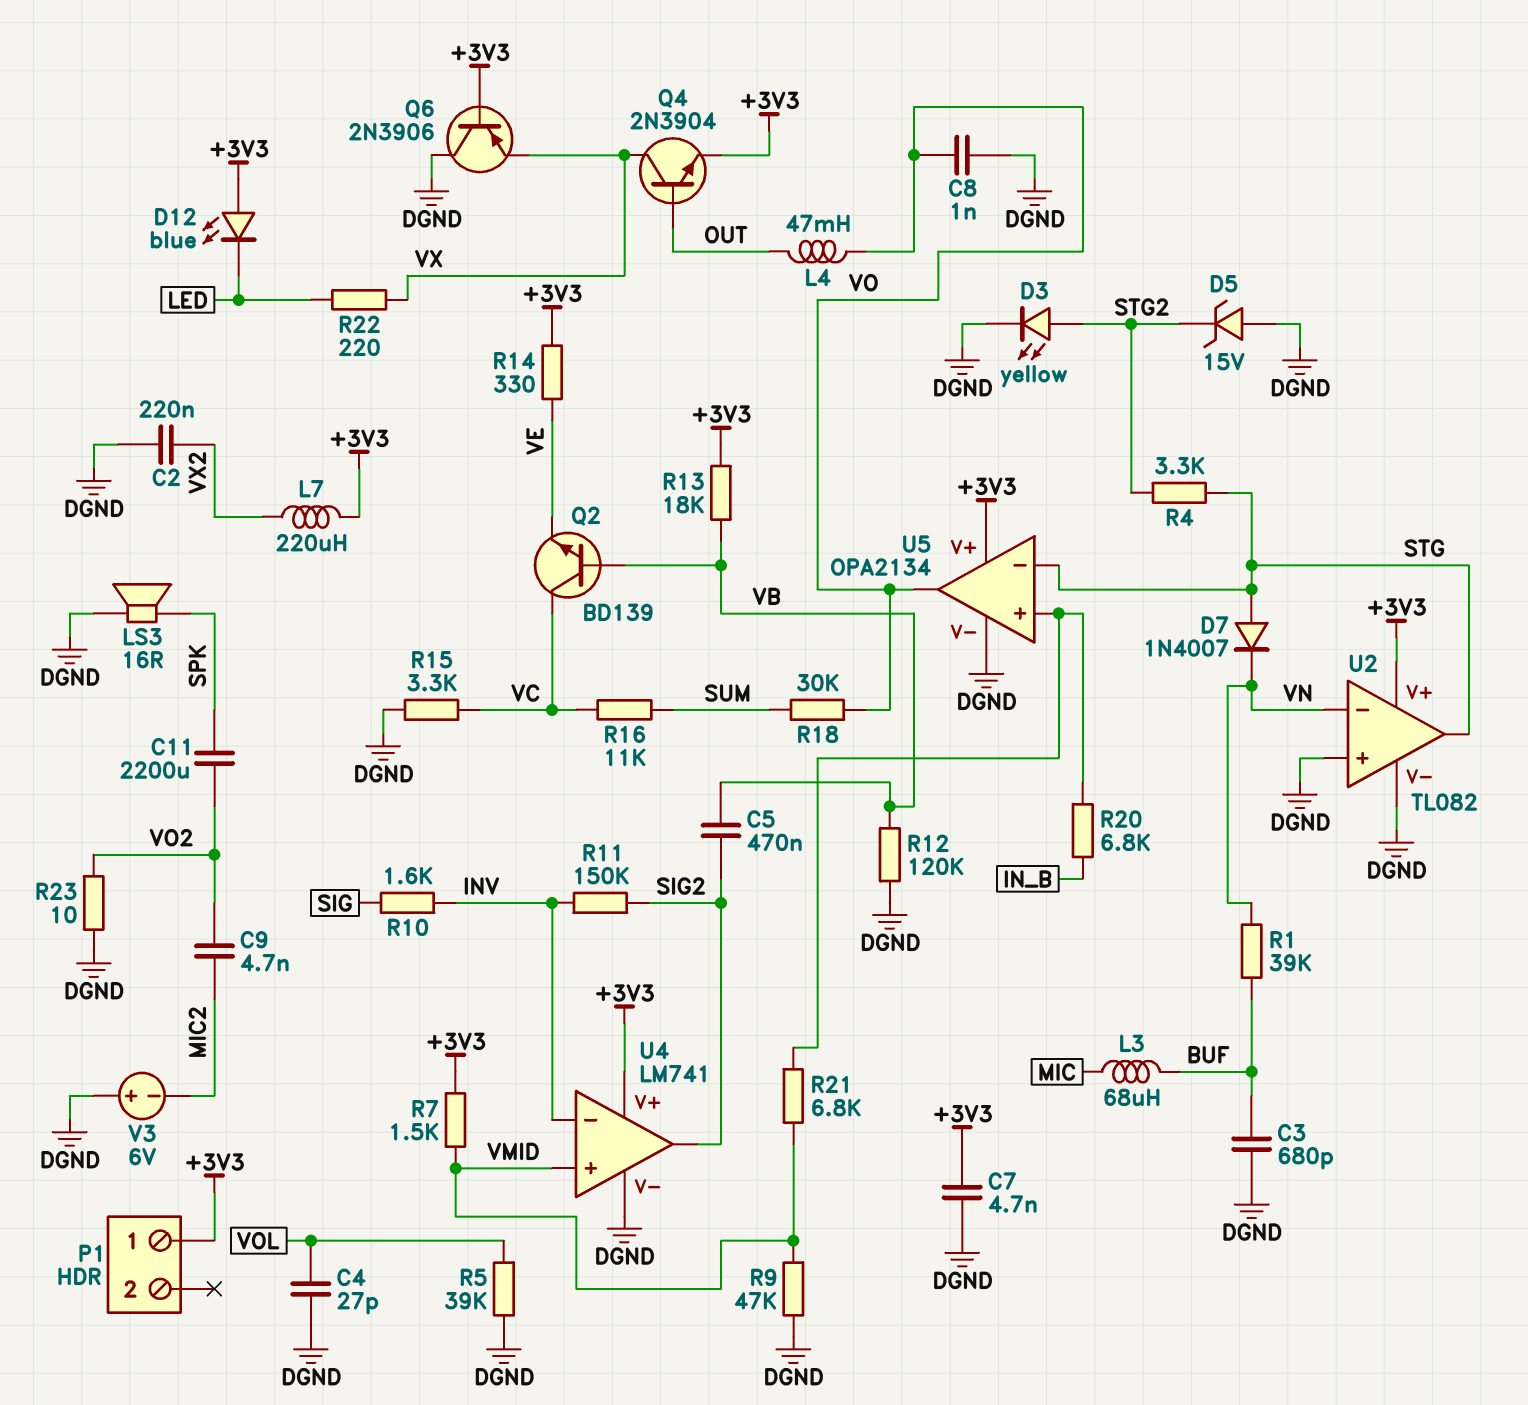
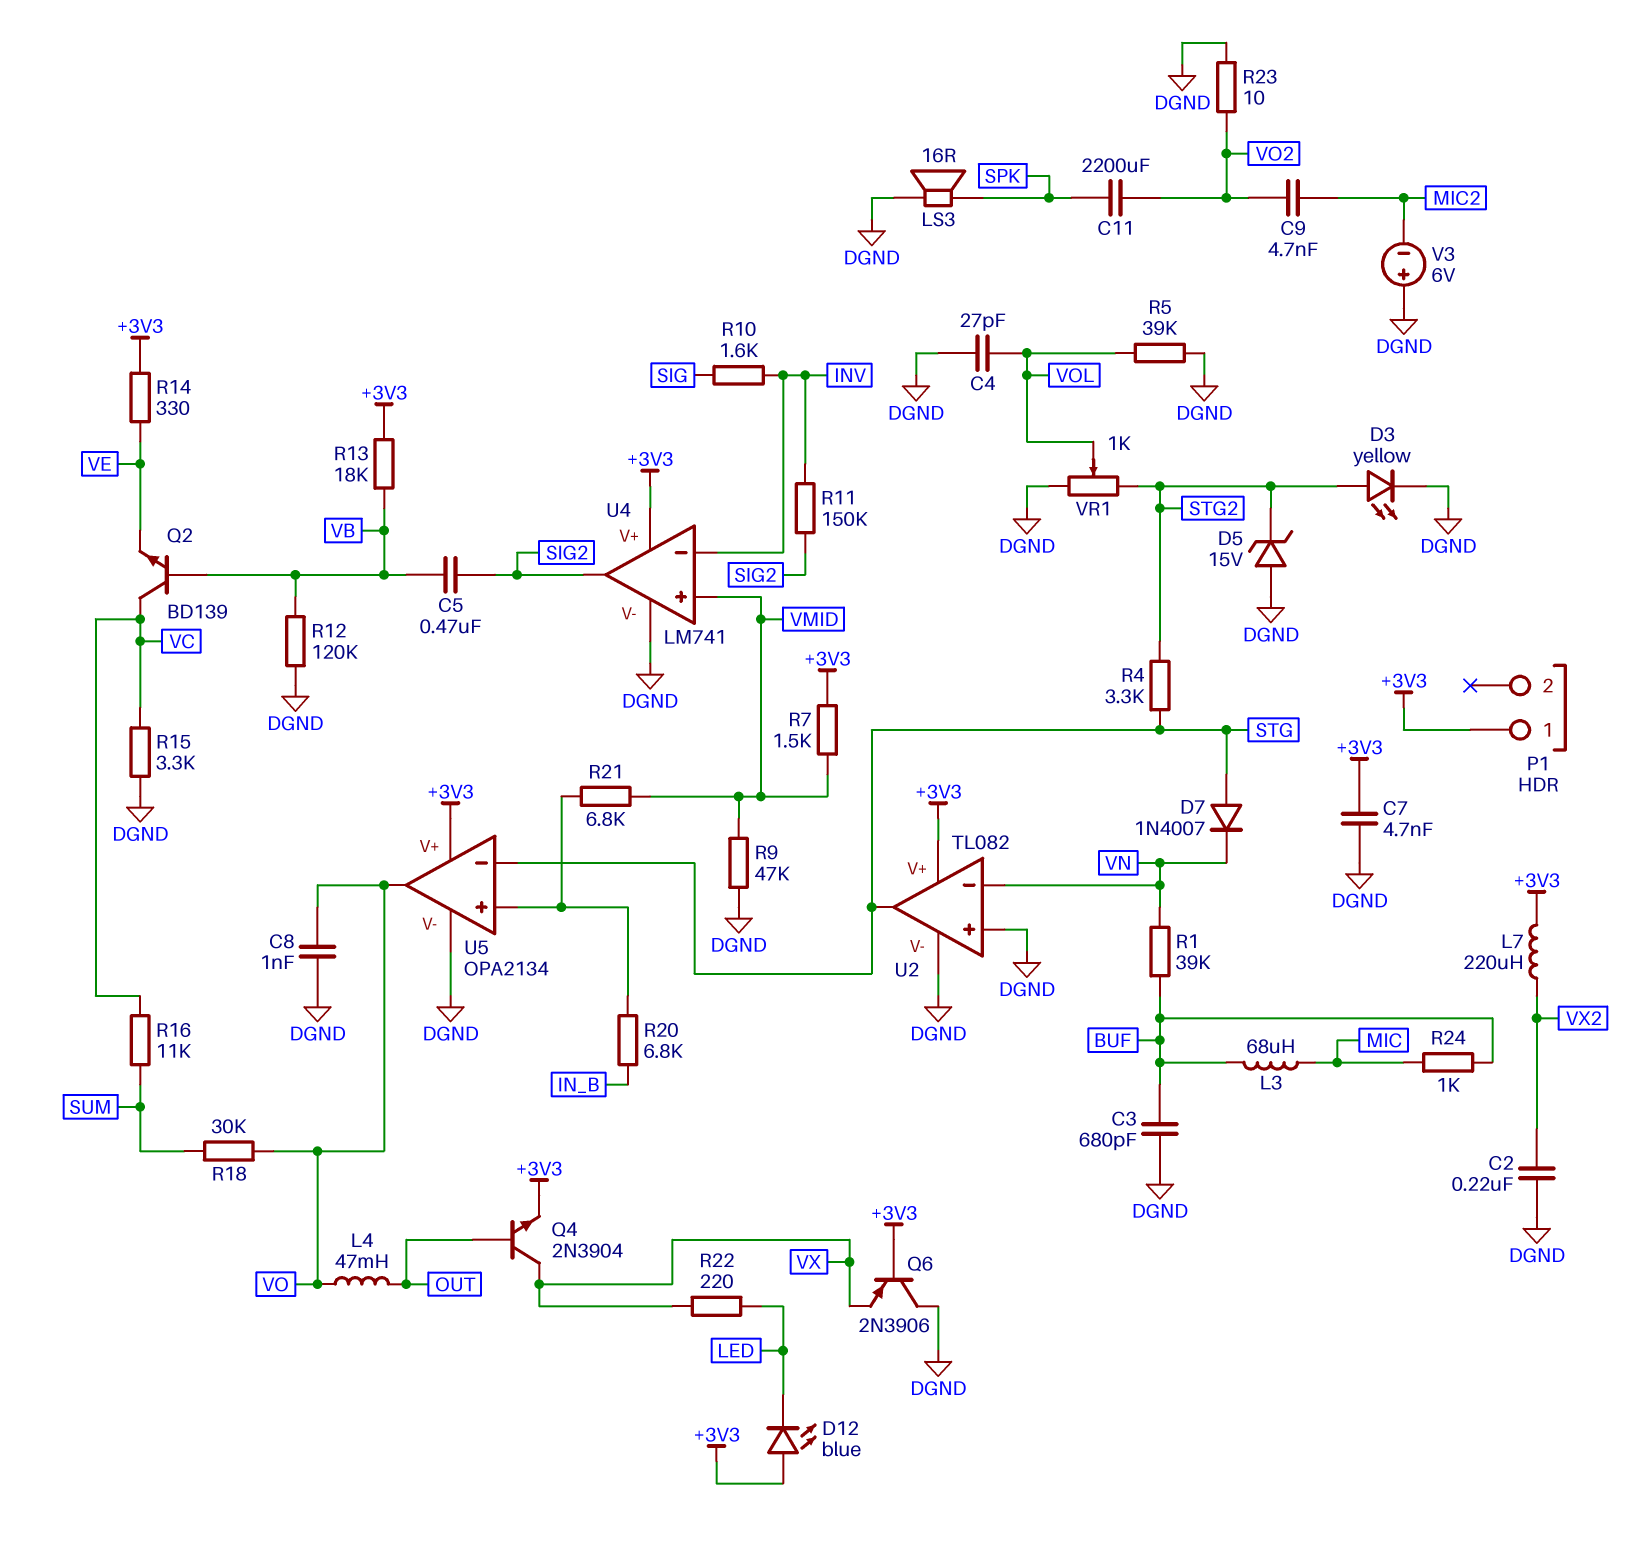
R24: none -> 1k (BUF, MIC)
VR1: none -> 1k (DGND, STG2, wiper VOL)

